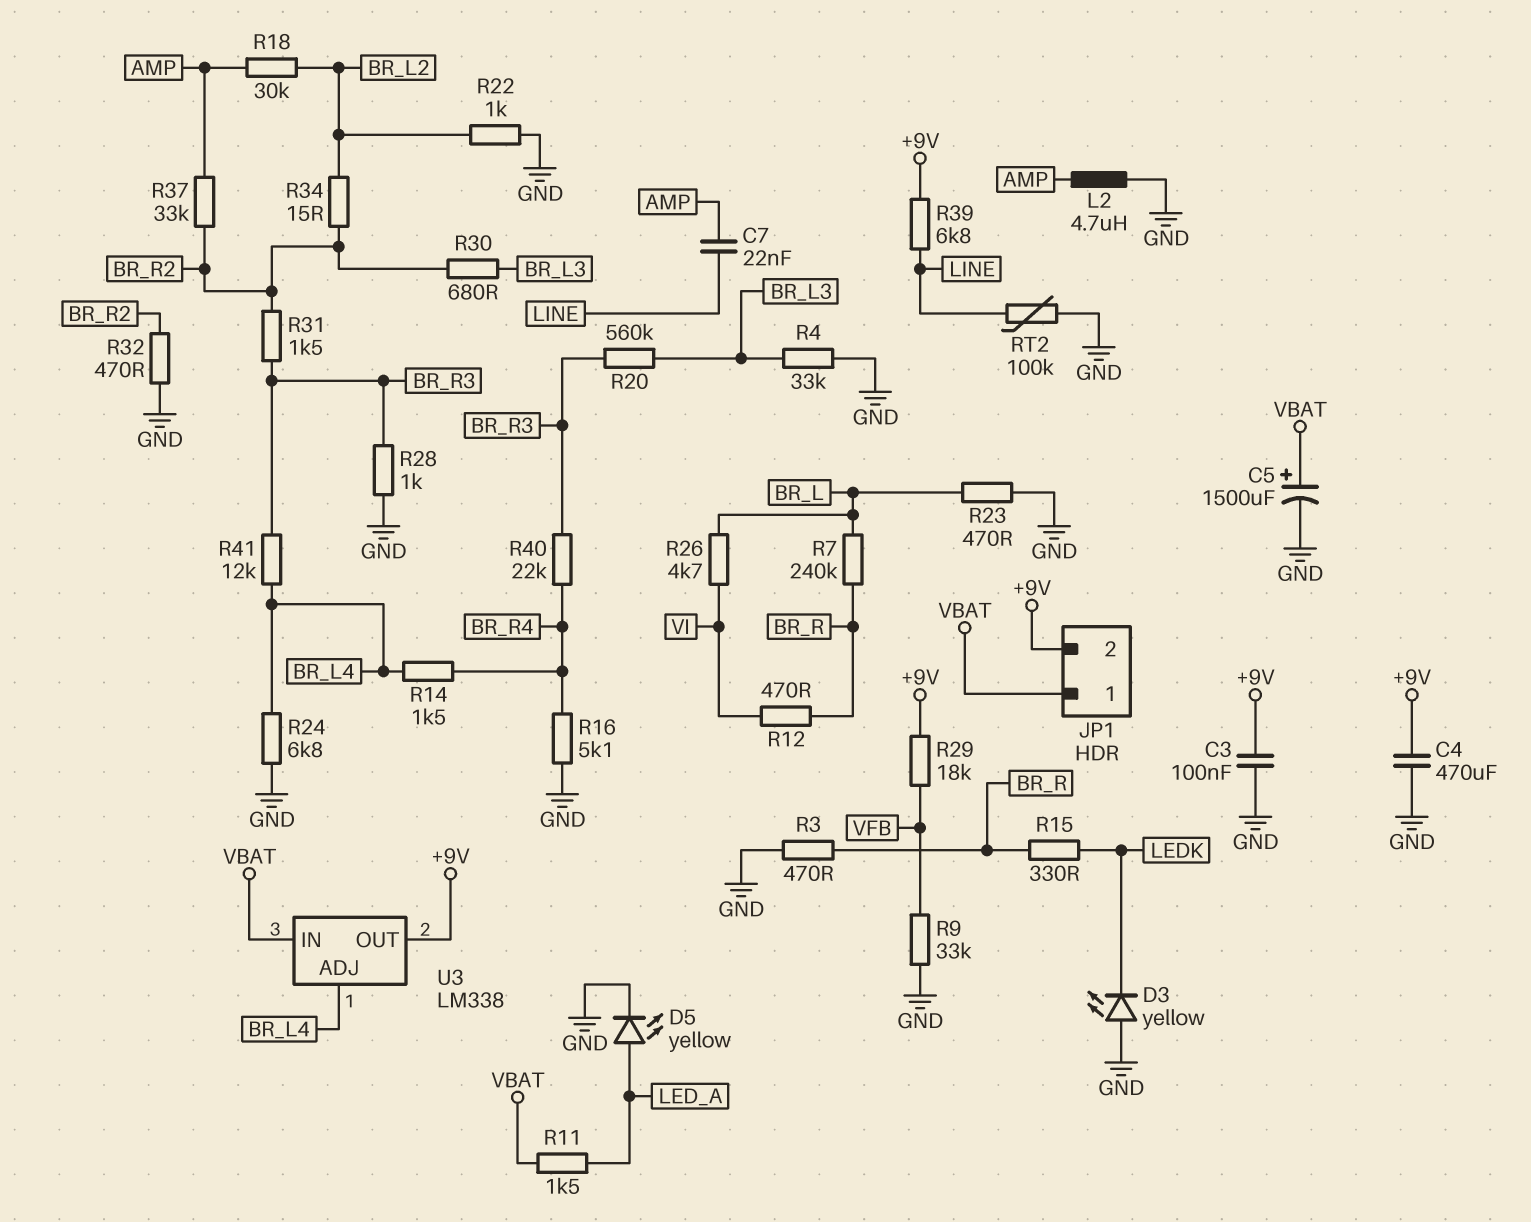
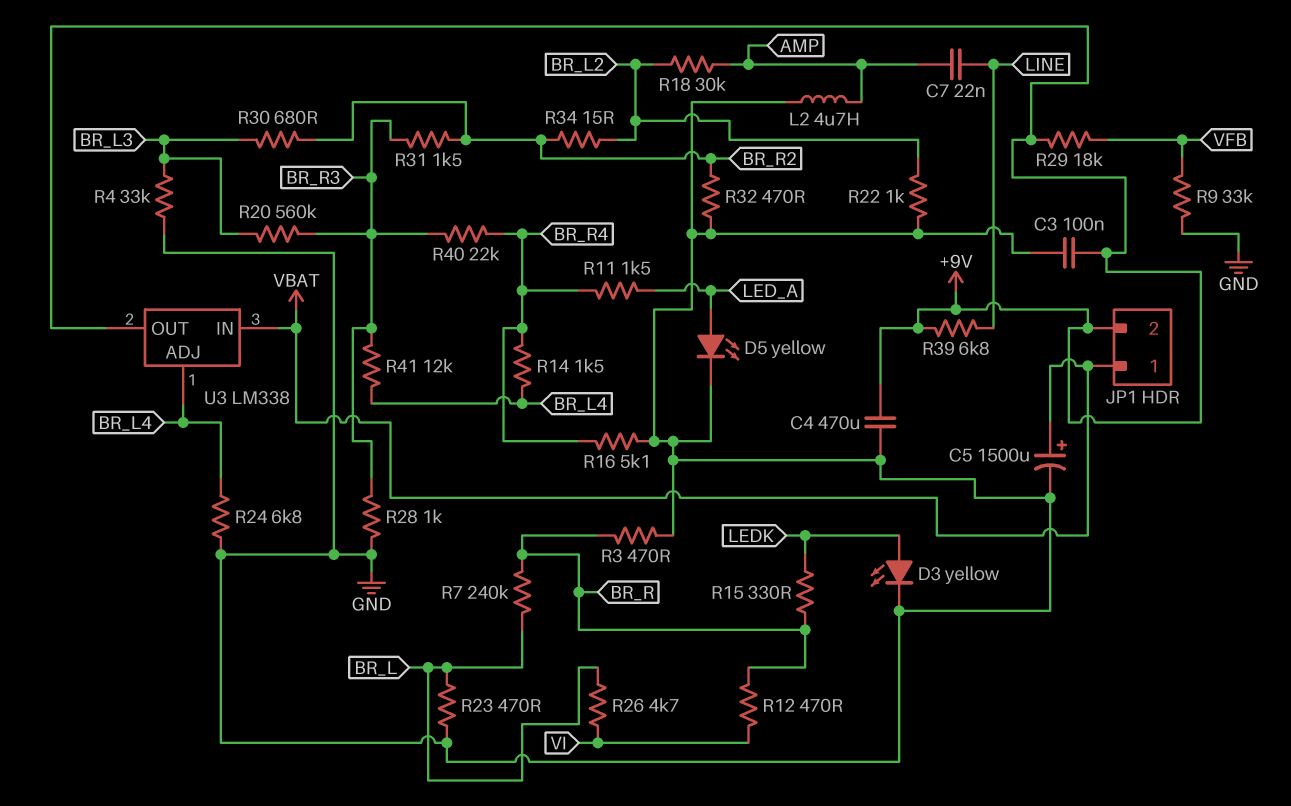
D3: LED yellow (A GND, K LEDK) -> LED yellow (A LEDK, K GND)
R11: 1.5k (LED_A, VBAT) -> 1.5k (BR_R4, LED_A)
R37: 33k (AMP, BR_R2) -> none
RT2: 100k (GND, LINE) -> none

